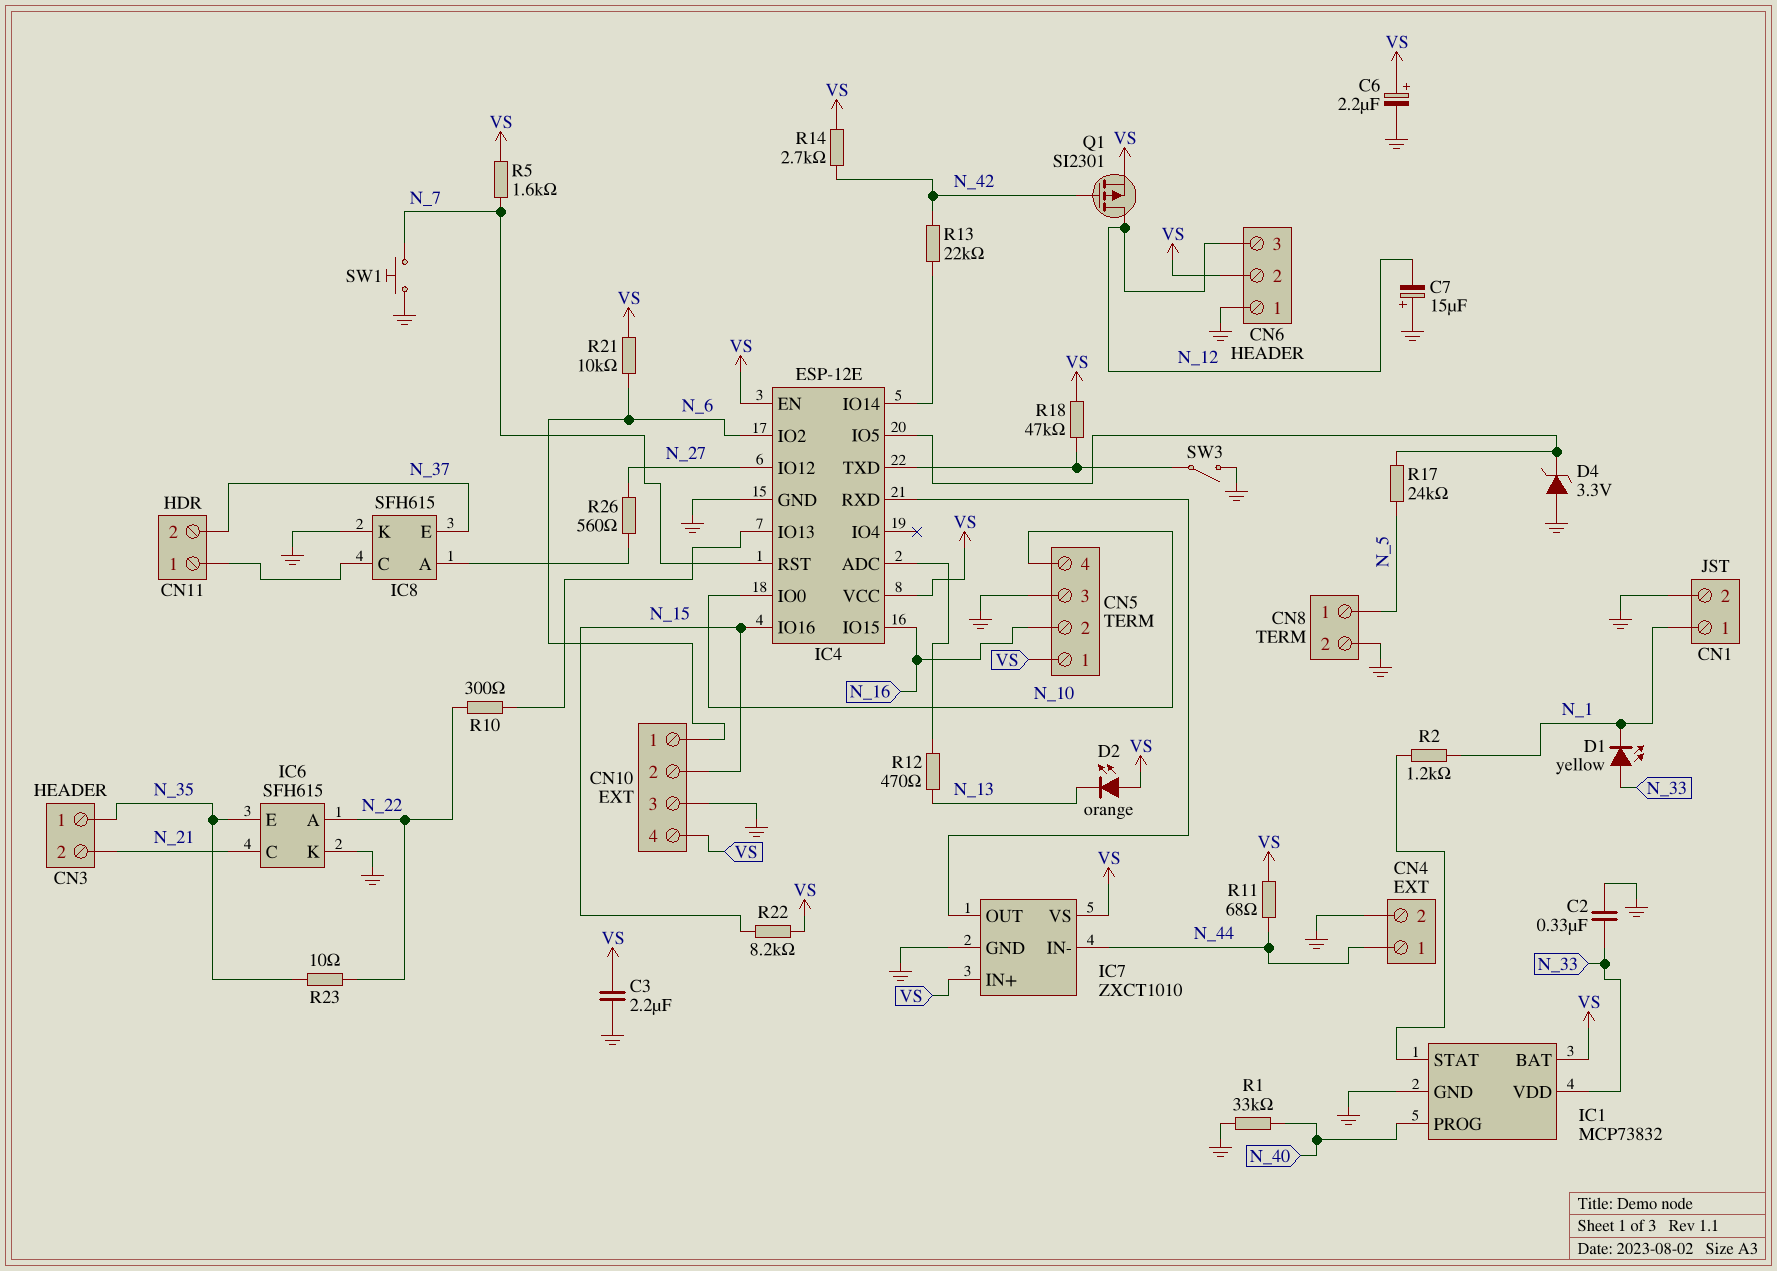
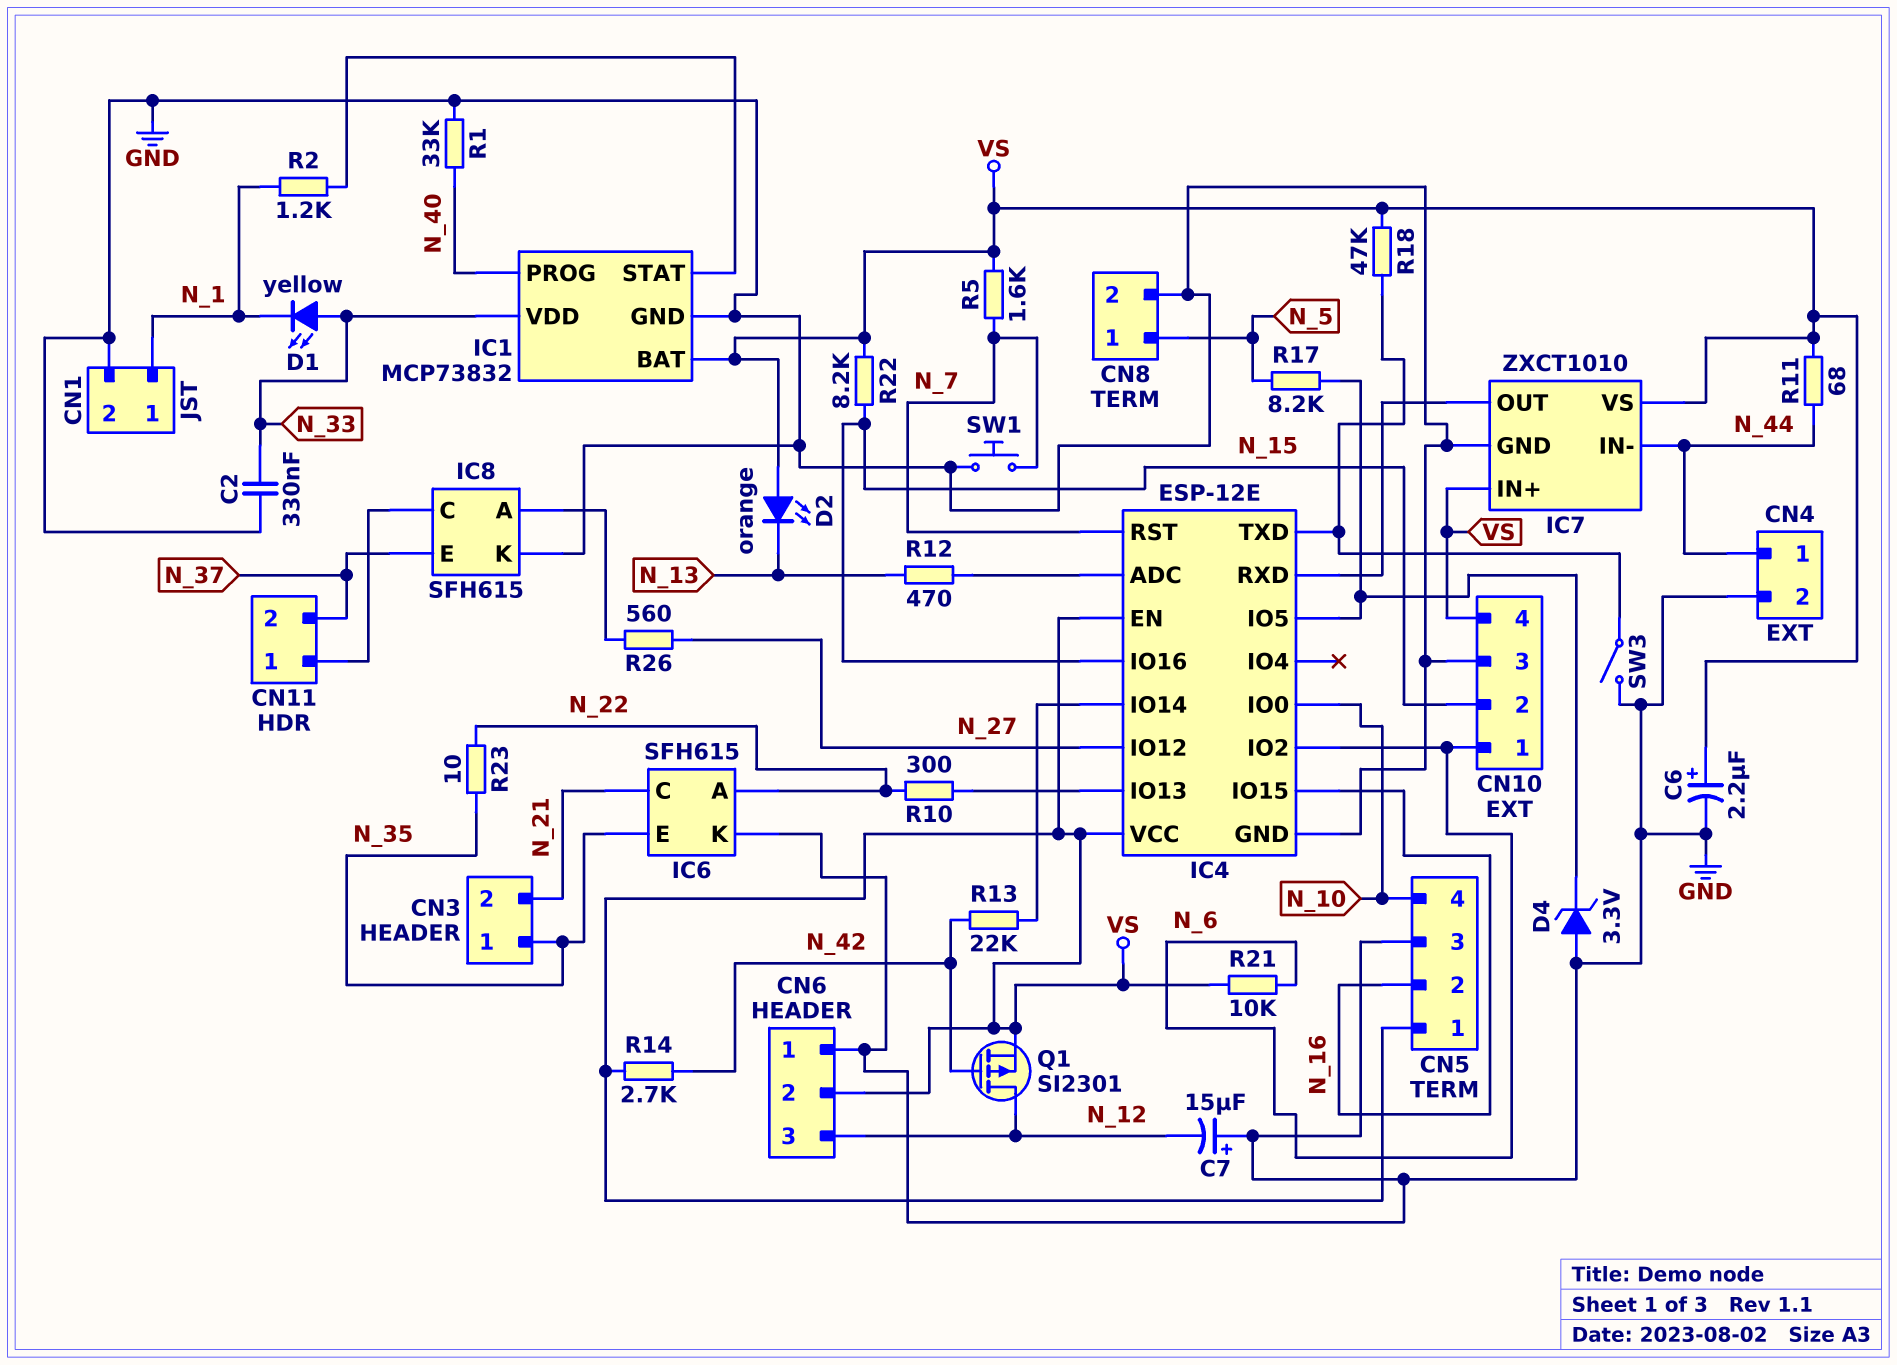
C3: 2.2uF (GND, VS) -> none
R17: 24k (IC4/IO5, N_5) -> 8.2k (IC4/IO5, N_5)

